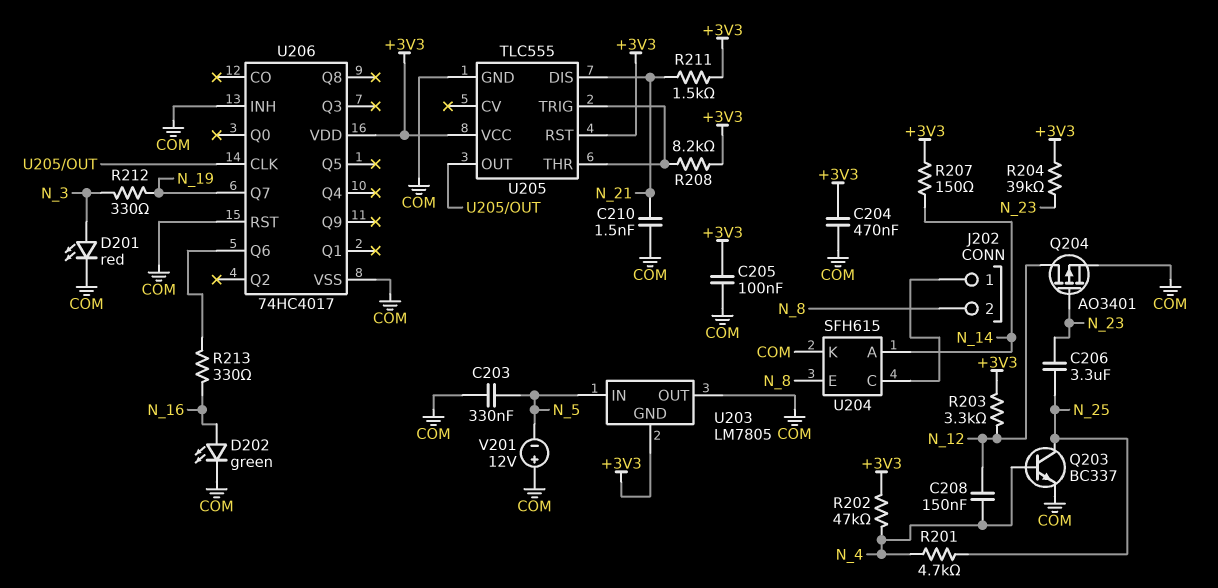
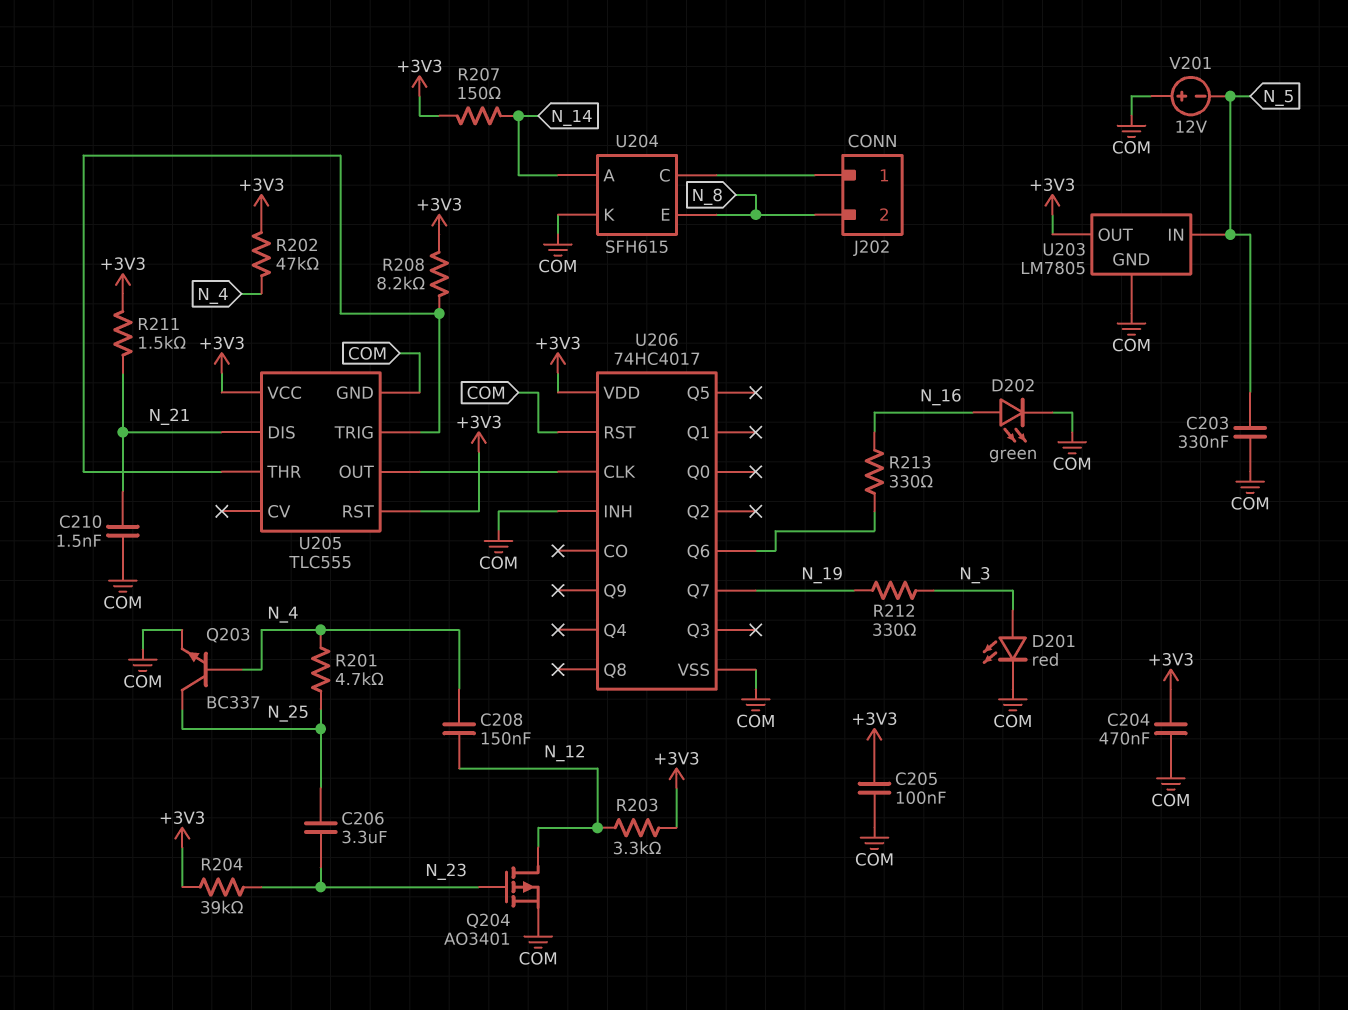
U203 pin GND: +3V3 -> COM
U203 pin OUT: COM -> +3V3

